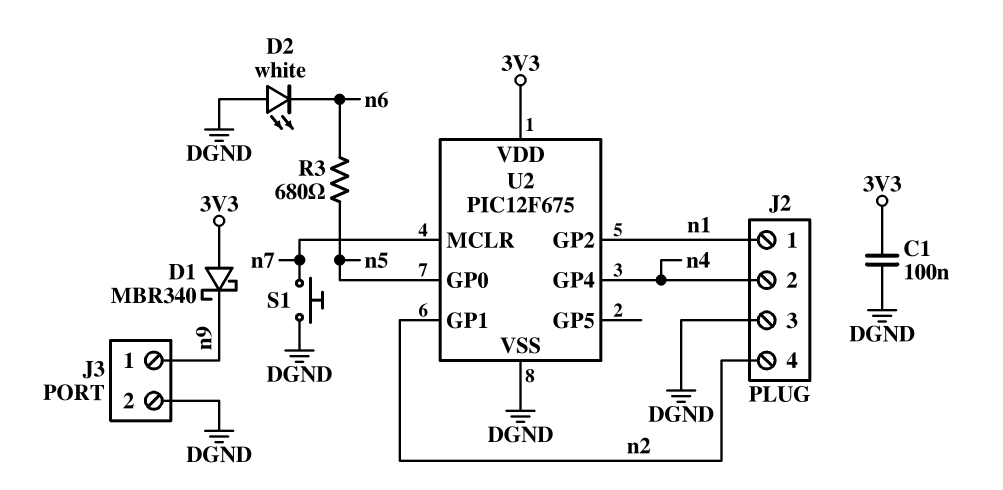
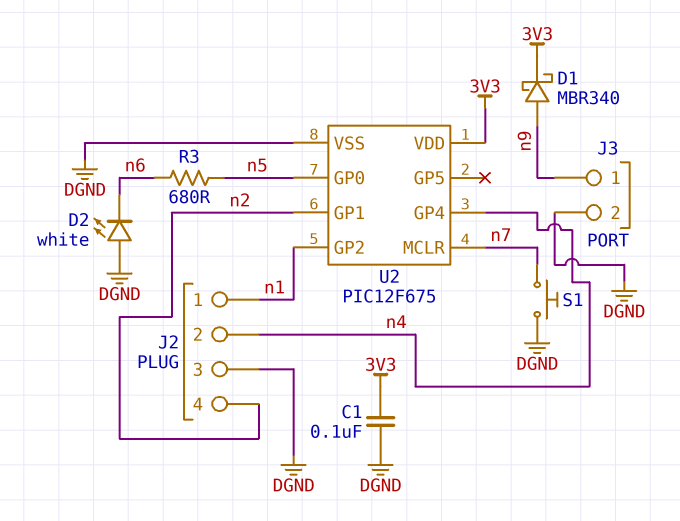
D1: schottky MBR340 (A 3V3, K n9) -> schottky MBR340 (A n9, K 3V3)

